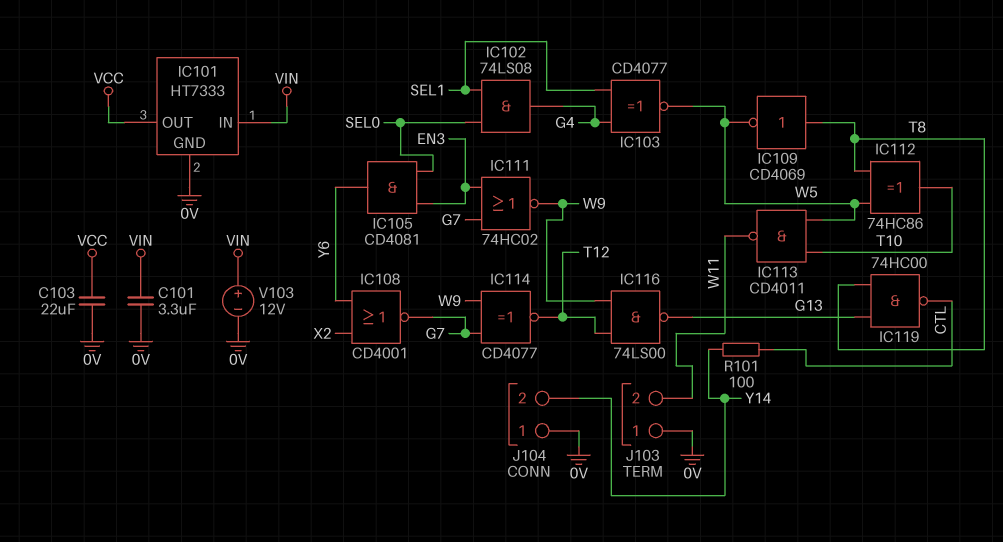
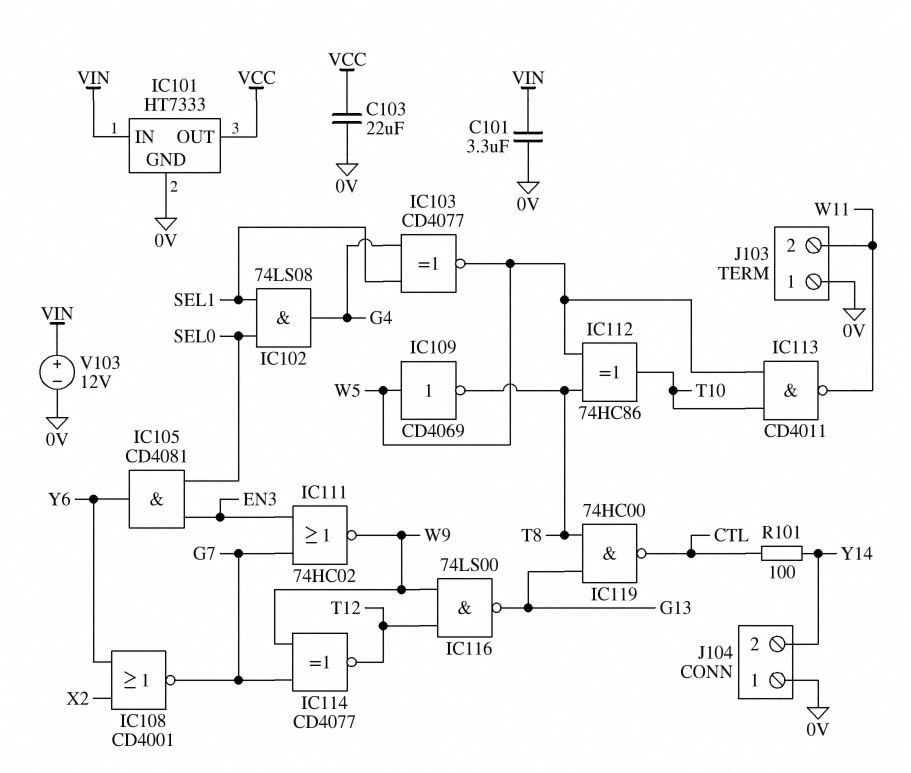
IC109: NOT CD4069 (in T8, out W5) -> NOT CD4069 (in W5, out T8)

